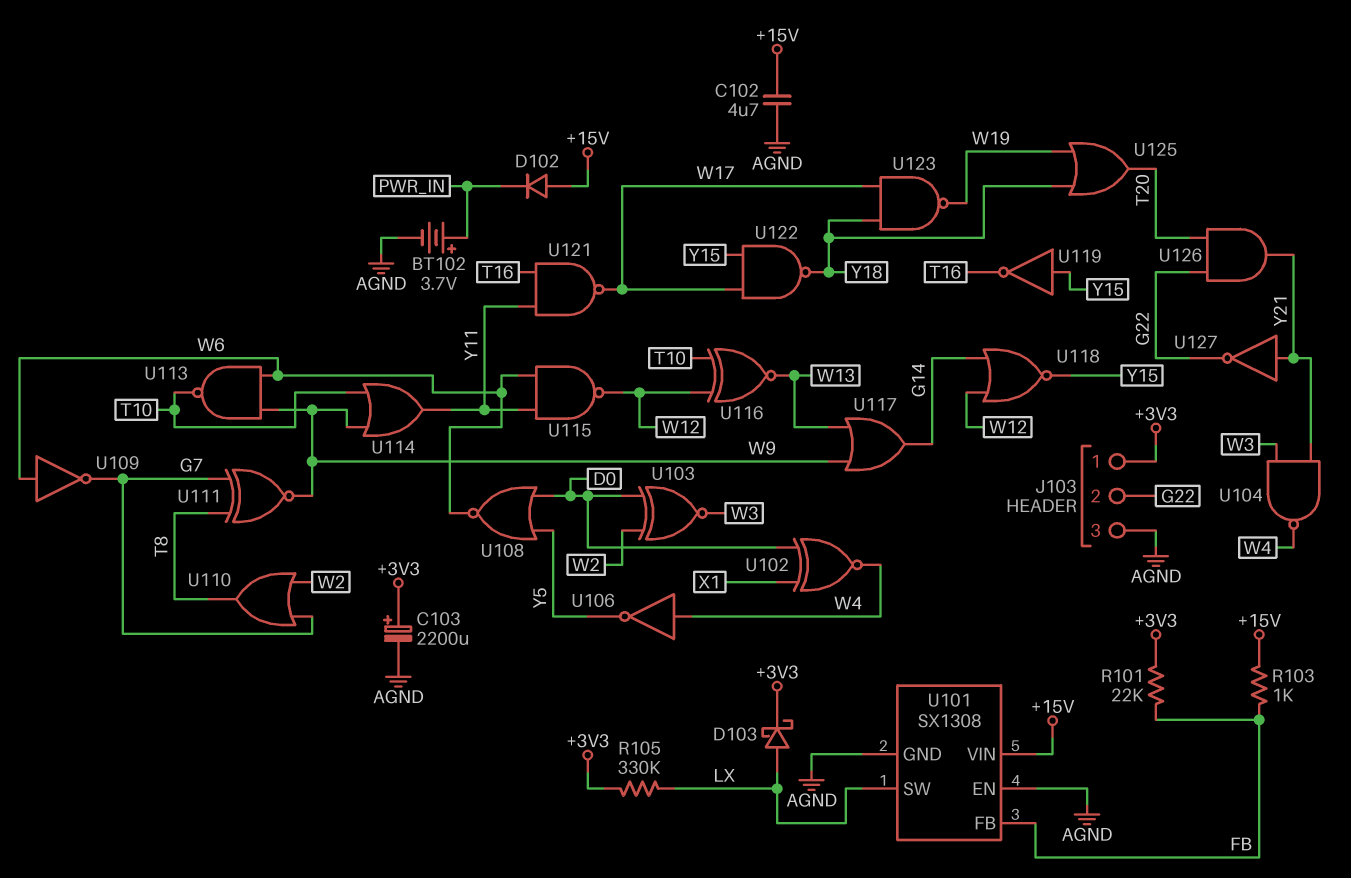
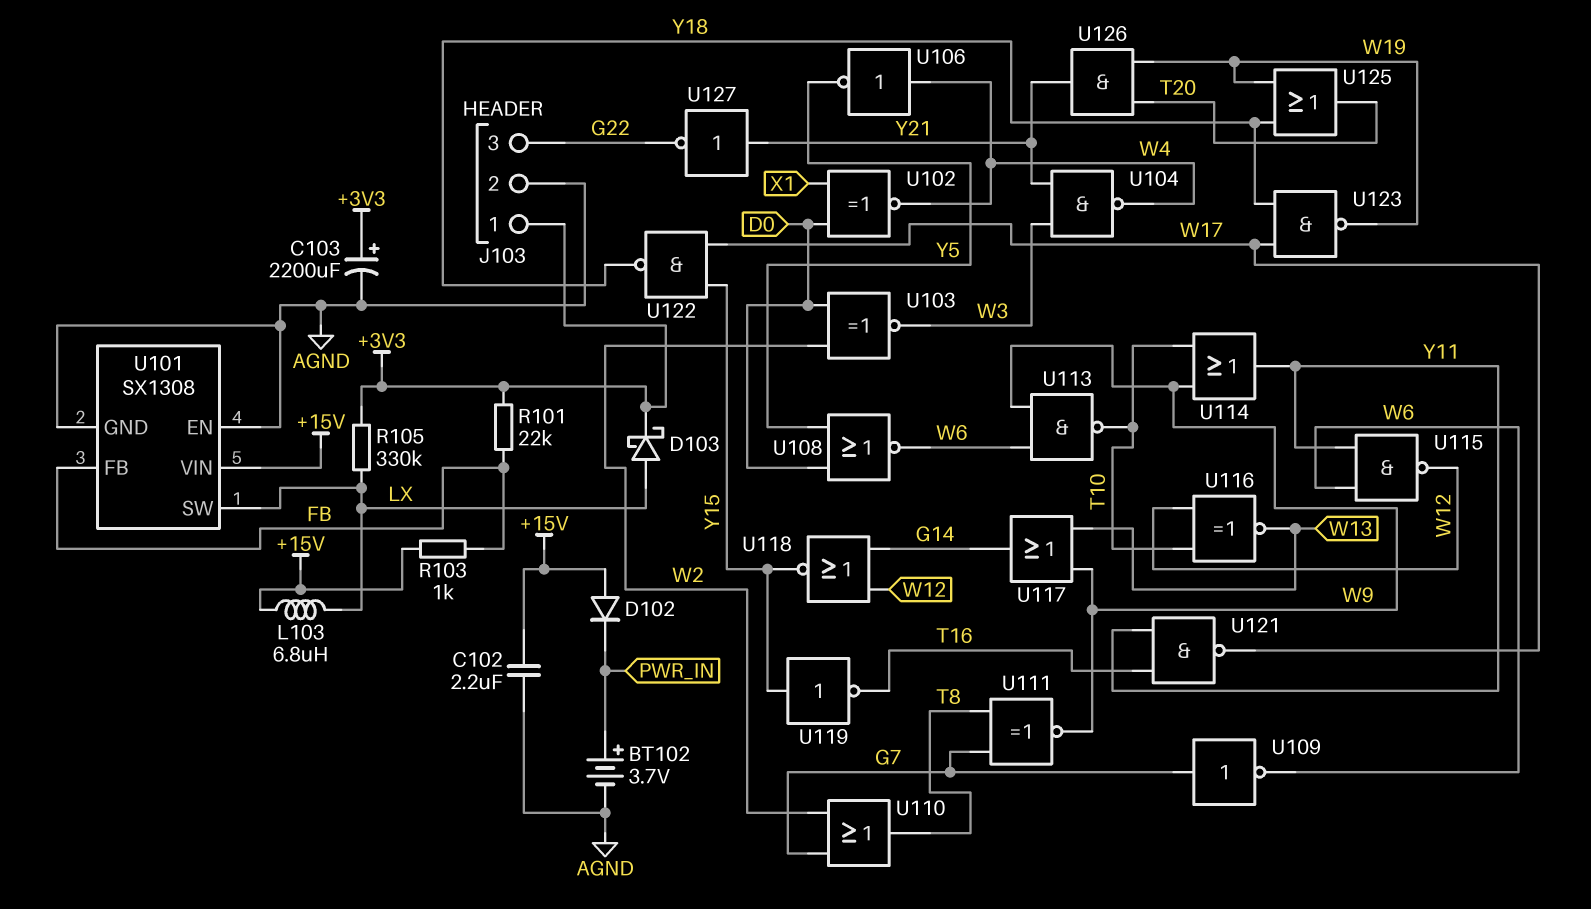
C102: 4.7uF (+15V, AGND) -> 2.2uF (+15V, AGND)
J103 pin 2: G22 -> AGND
J103 pin 3: AGND -> G22
L103: none -> 6.8uH (+15V, LX)
U109: NOT (in W6, out G7) -> NOT (in G7, out W6)
U126: AND (in G22, in T20, out Y21) -> AND (in T20, in W19, out Y21)

